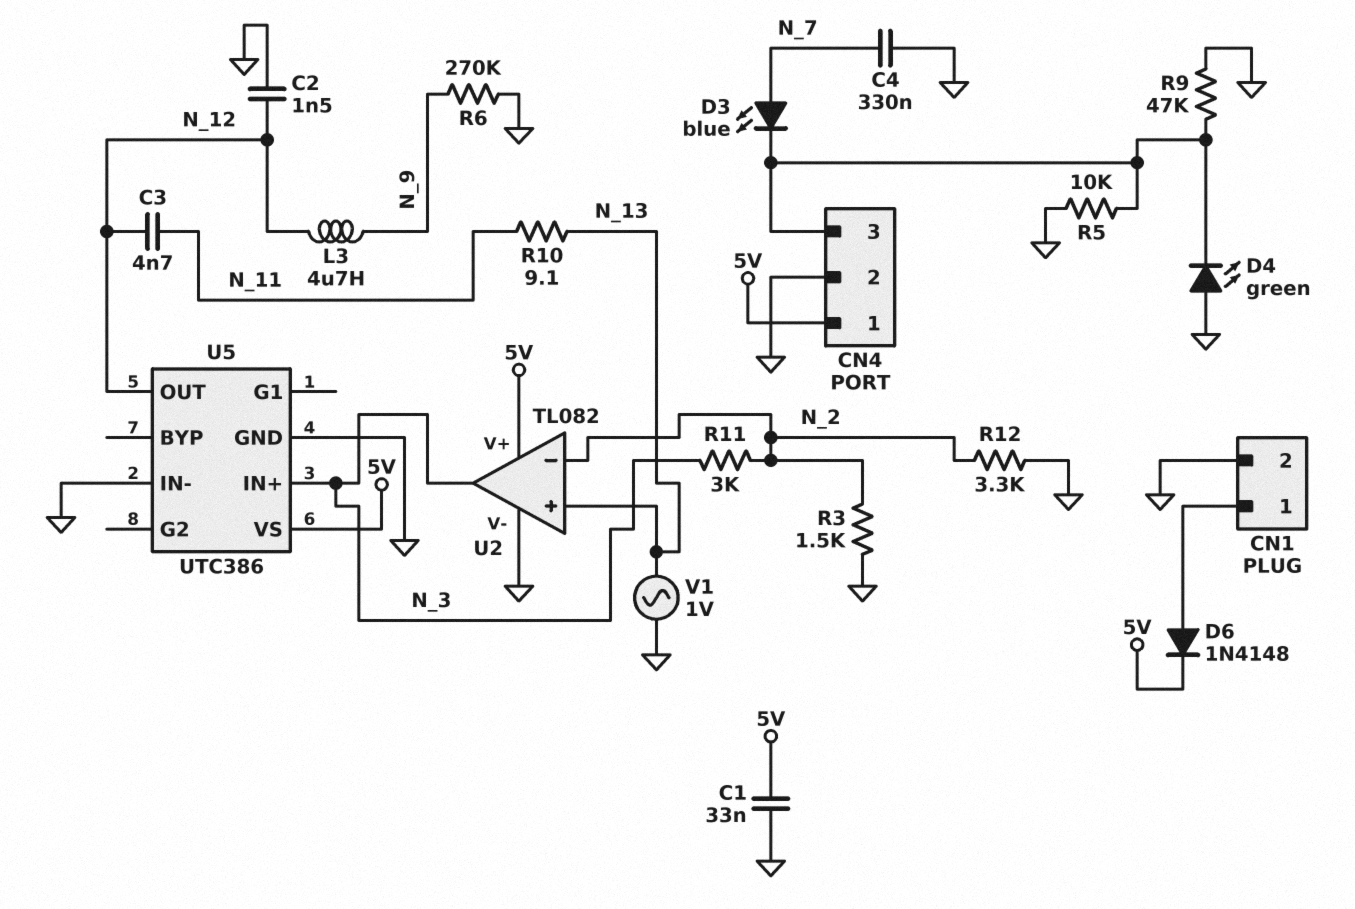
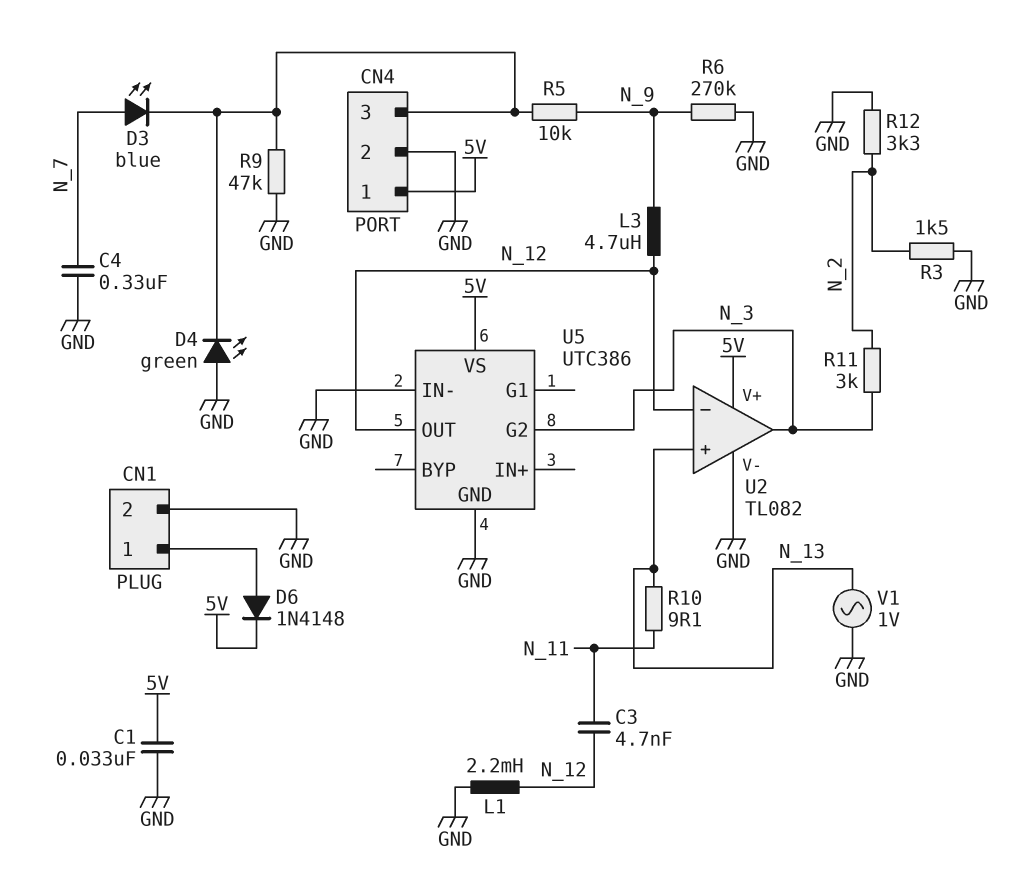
C2: 1.5nF (GND, N_12) -> none
L1: none -> 2.2mH (GND, N_12)
R5: 10k (CN4/3, GND) -> 10k (CN4/3, N_9)
U2 pin in-: N_2 -> N_12
U5 pin G2: none -> N_3
U5 pin IN+: N_3 -> none

